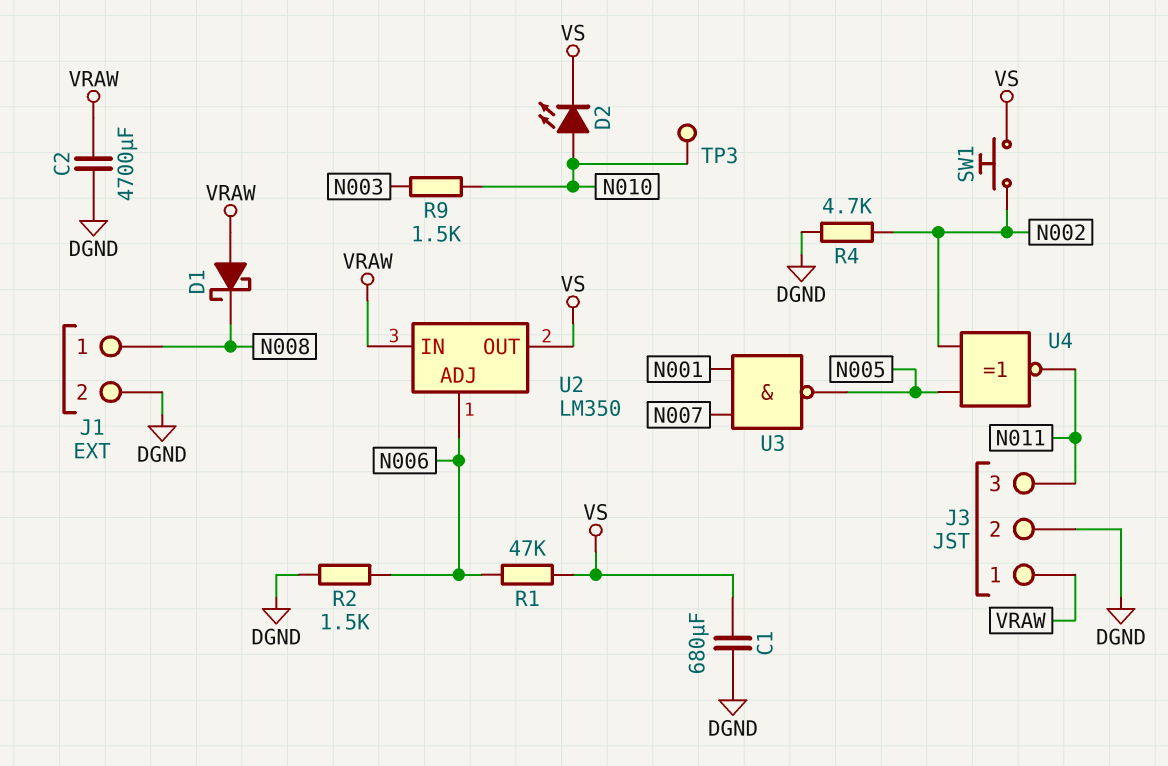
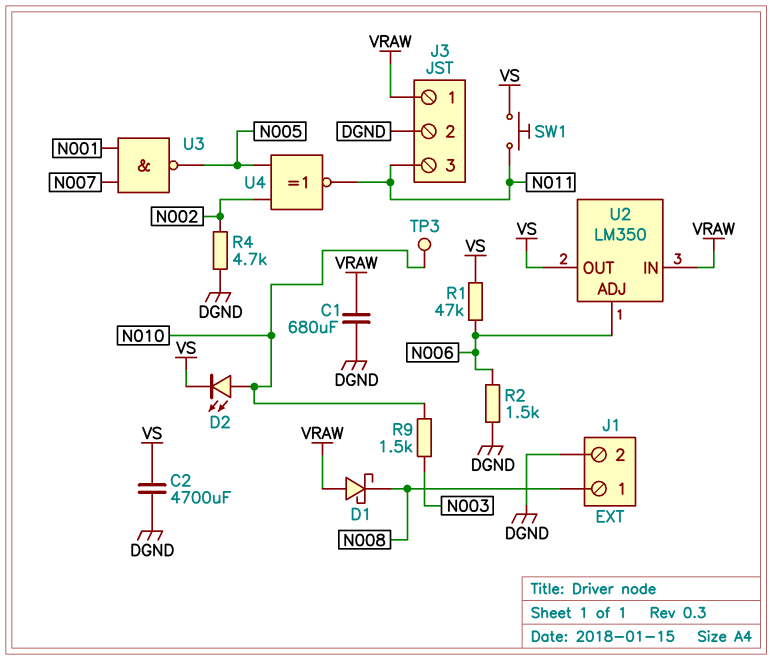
C1: 680uF (DGND, VS) -> 680uF (DGND, VRAW)
C2: 4700uF (DGND, VRAW) -> 4700uF (DGND, VS)
SW1: button (N002, VS) -> button (N011, VS)

